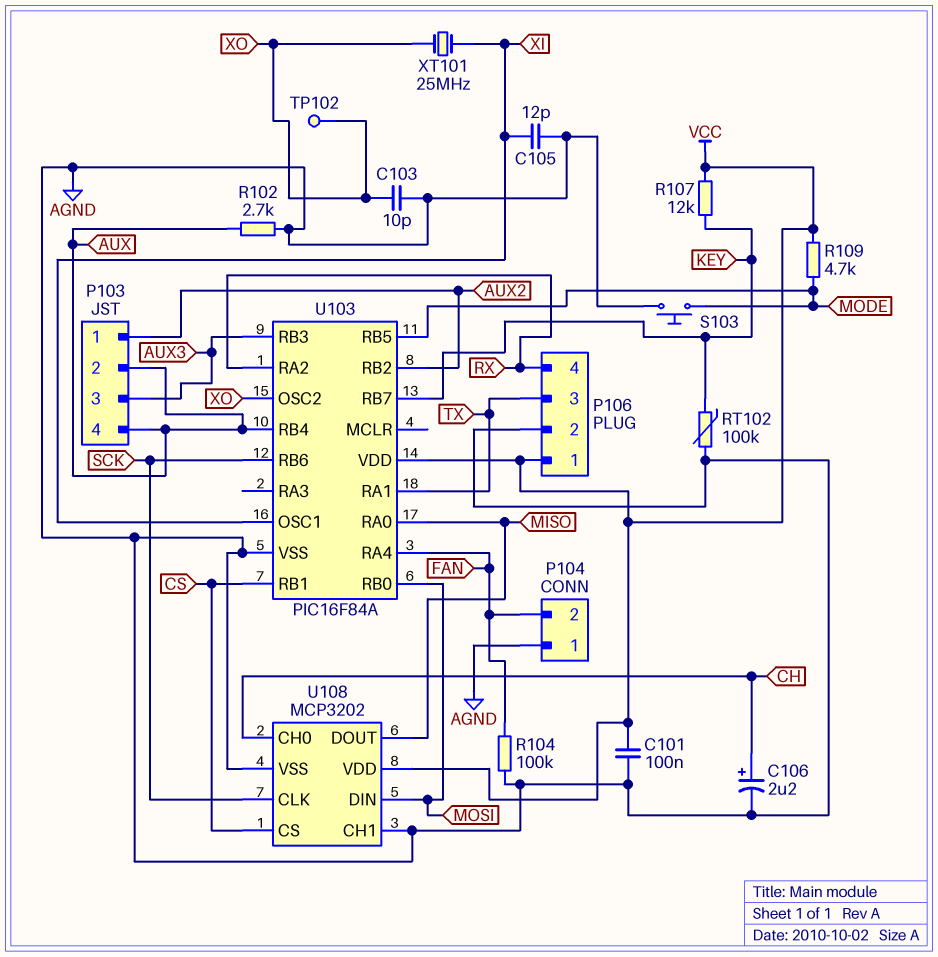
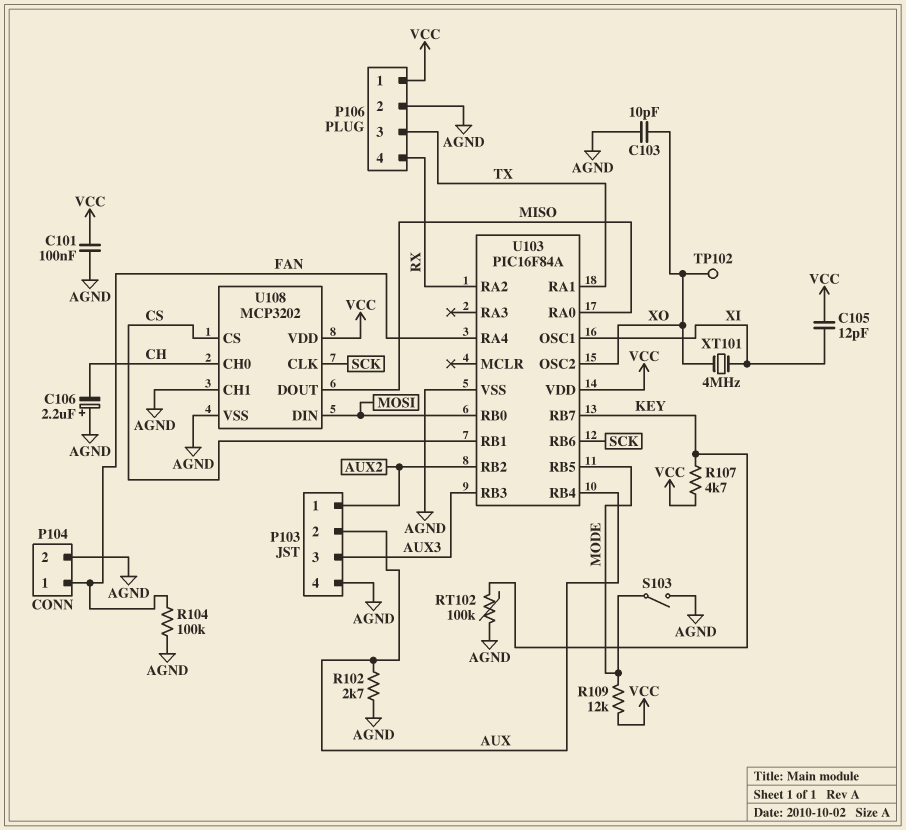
C105: 12pF (AGND, XI) -> 12pF (VCC, XI)
C106: 2.2uF (plus CH, minus AGND) -> 2.2uF (plus AGND, minus CH)
P103 pin 4: AUX -> AGND
P104 pin 1: AGND -> FAN
P104 pin 2: FAN -> AGND
R107: 12k (KEY, VCC) -> 4.7k (KEY, VCC)
R109: 4.7k (MODE, VCC) -> 12k (MODE, VCC)
S103: button (AGND, MODE) -> switch (AGND, MODE)
XT101: 25MHz (XI, XO) -> 4MHz (XI, XO)

